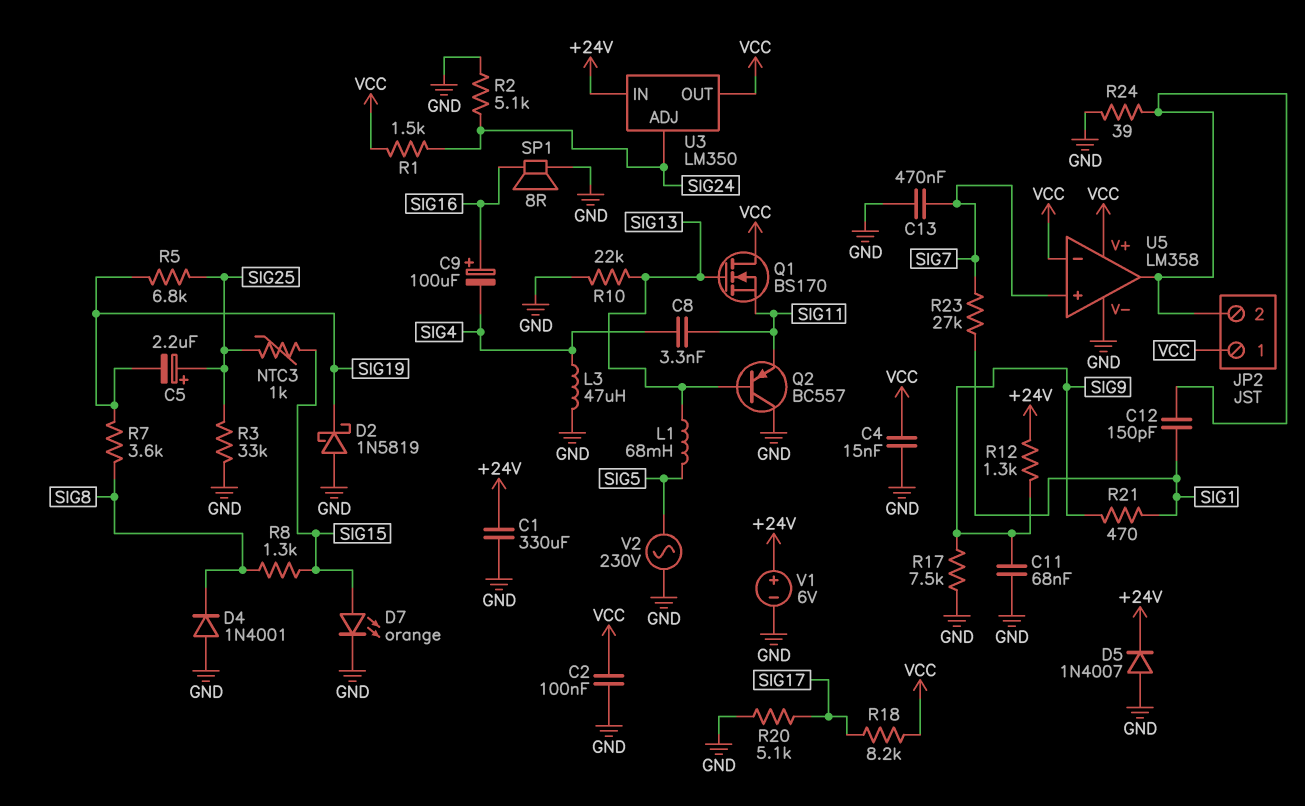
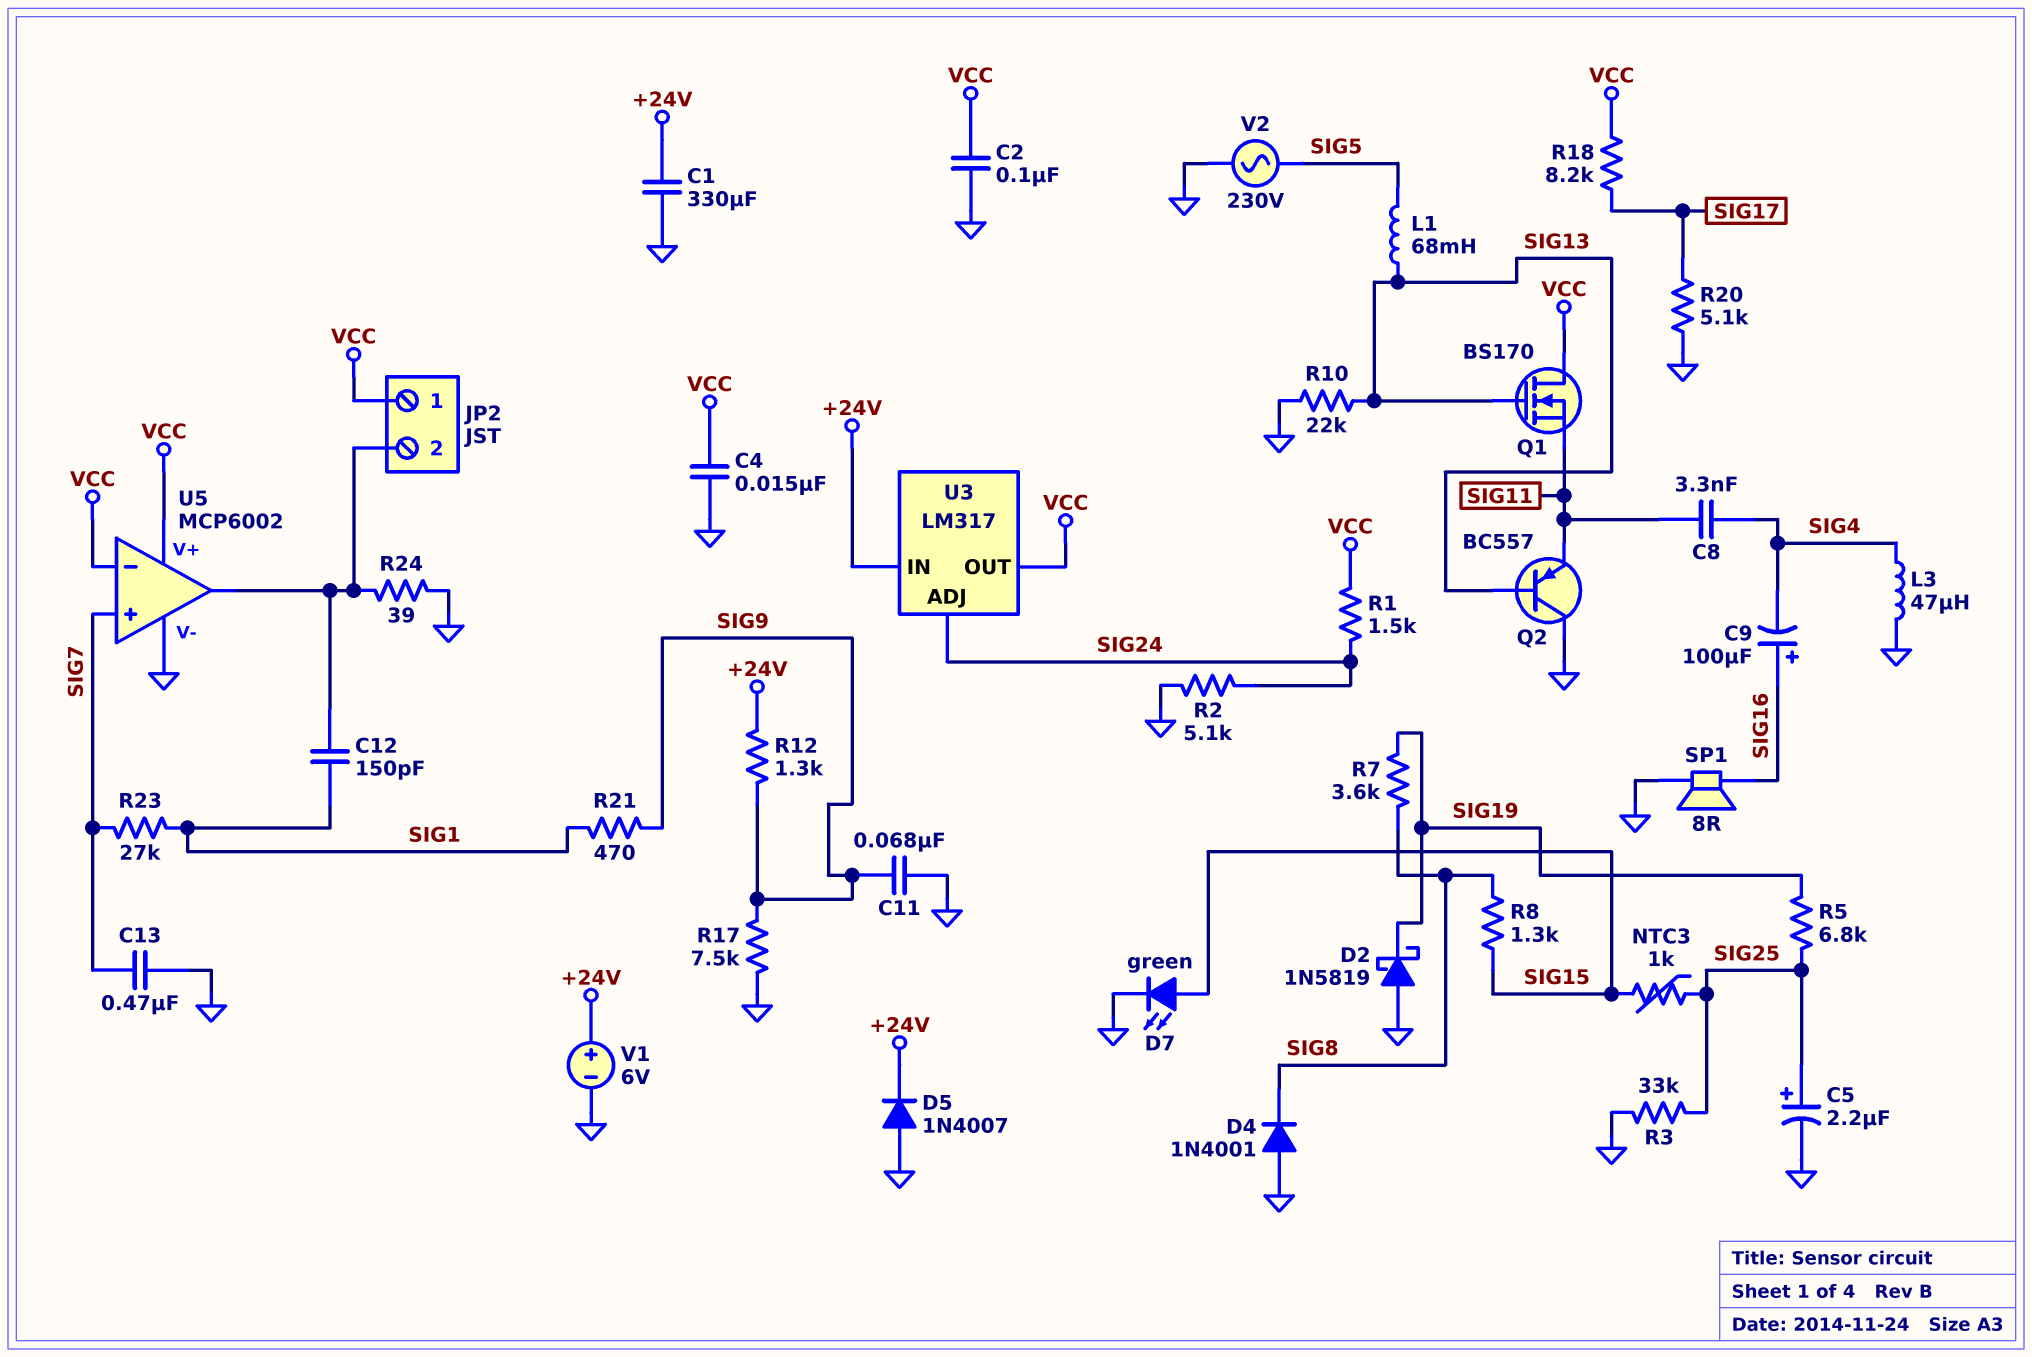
C5: 2.2uF (plus SIG25, minus SIG19) -> 2.2uF (plus SIG25, minus GND)
D7: LED orange (A SIG15, K GND) -> LED green (A SIG15, K GND)
U3: LM350 -> LM317
U5: LM358 -> MCP6002

